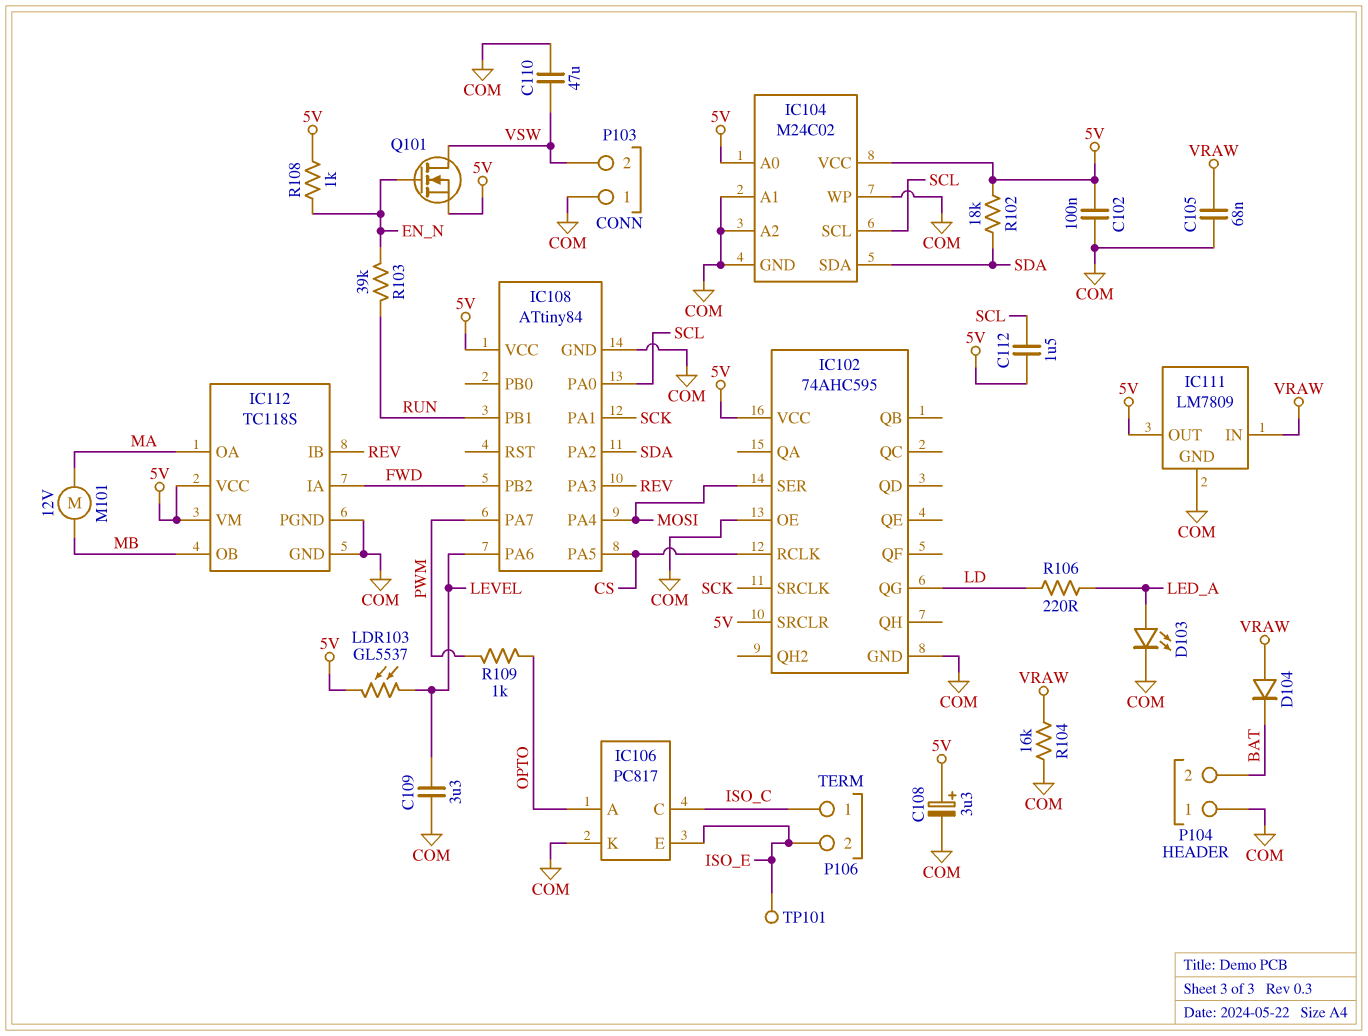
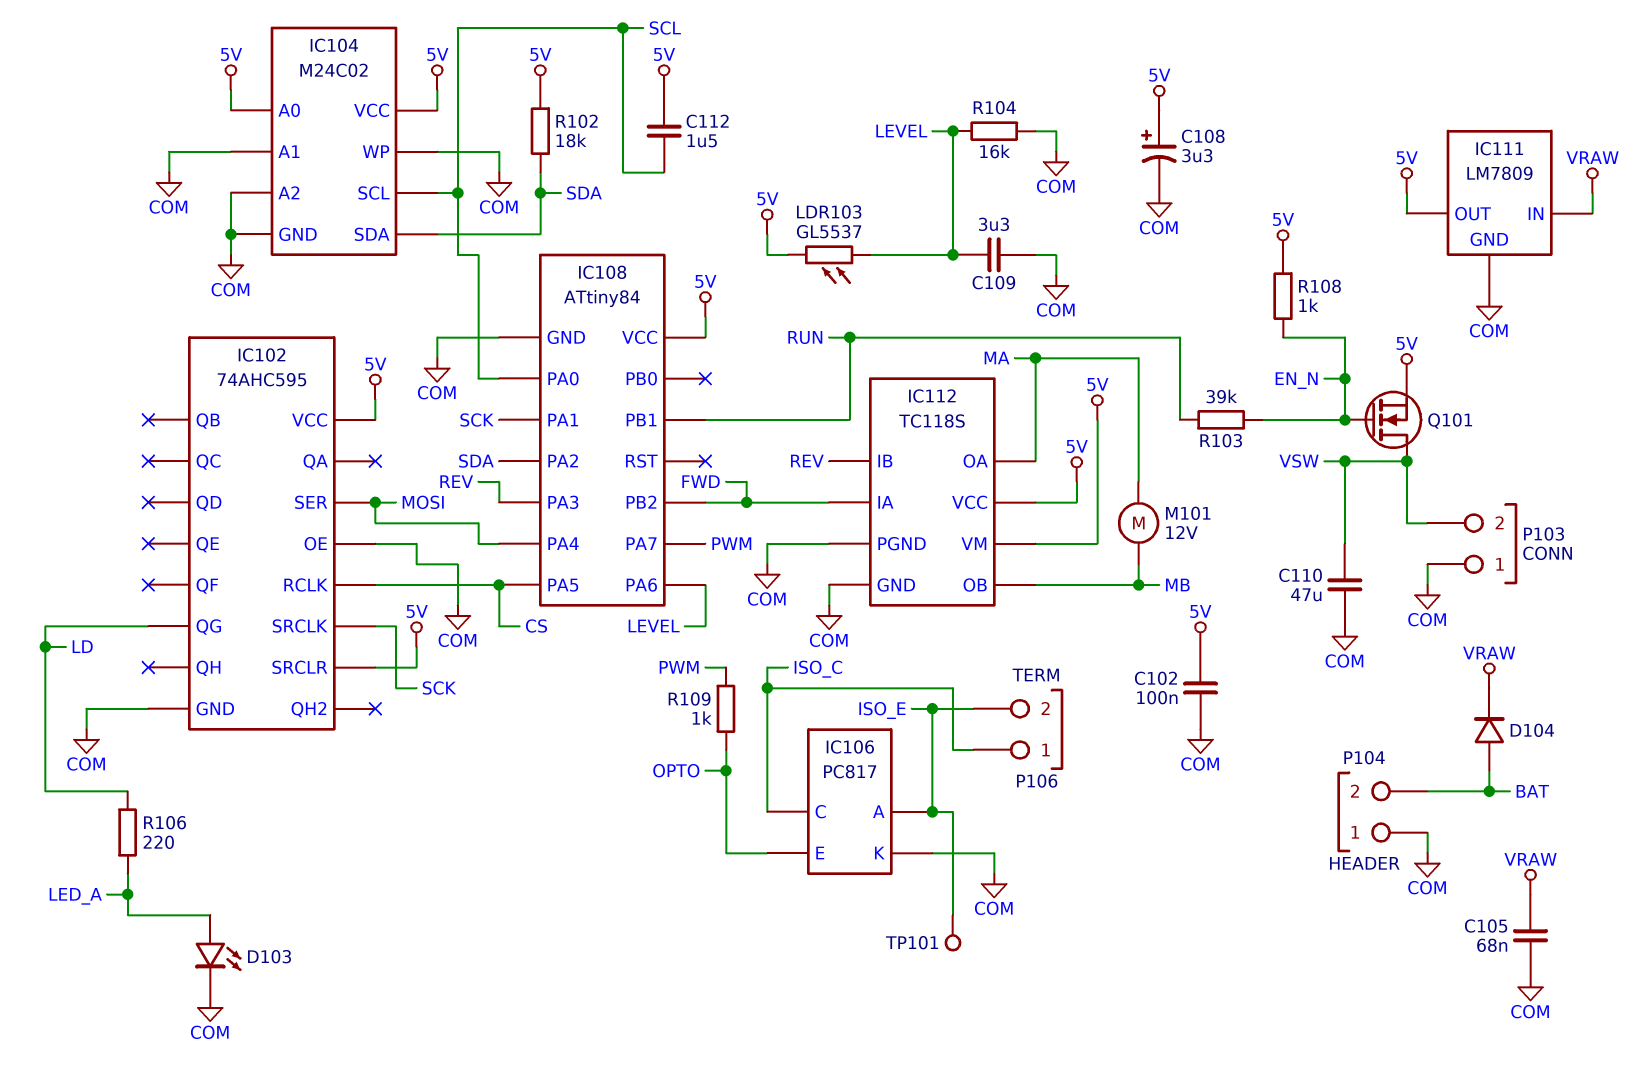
D104: diode (A VRAW, K BAT) -> diode (A BAT, K VRAW)
IC106 pin A: OPTO -> ISO_E
IC106 pin E: ISO_E -> OPTO
R104: 16k (COM, VRAW) -> 16k (COM, LEVEL)

